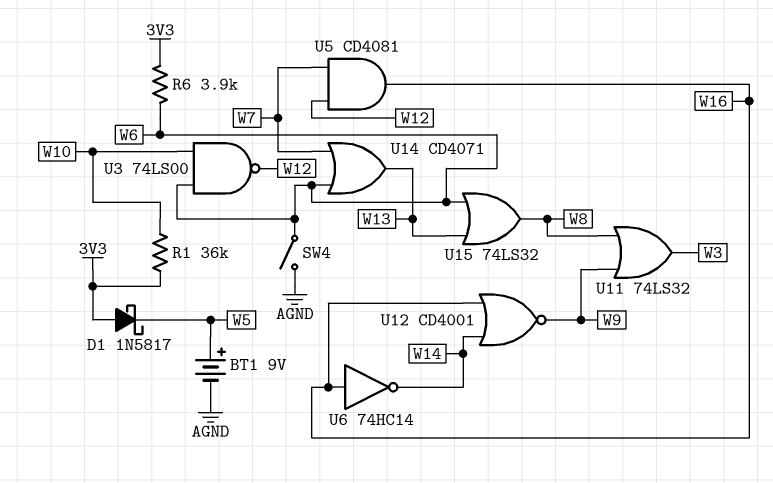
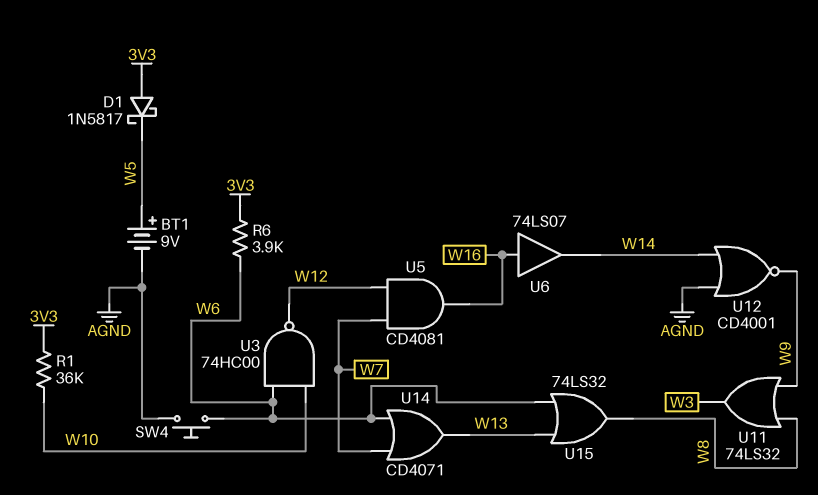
SW4: switch (AGND, W6) -> button (AGND, W6)
U3: NAND 74LS00 (in W6, in W10, out W12) -> NAND 74HC00 (in W6, in W10, out W12)
U6: NOT 74HC14 (in W16, out W14) -> buffer 74LS07 (in W16, out W14)
U12: NOR CD4001 (in W14, in W16, out W9) -> NOR CD4001 (in AGND, in W14, out W9)

